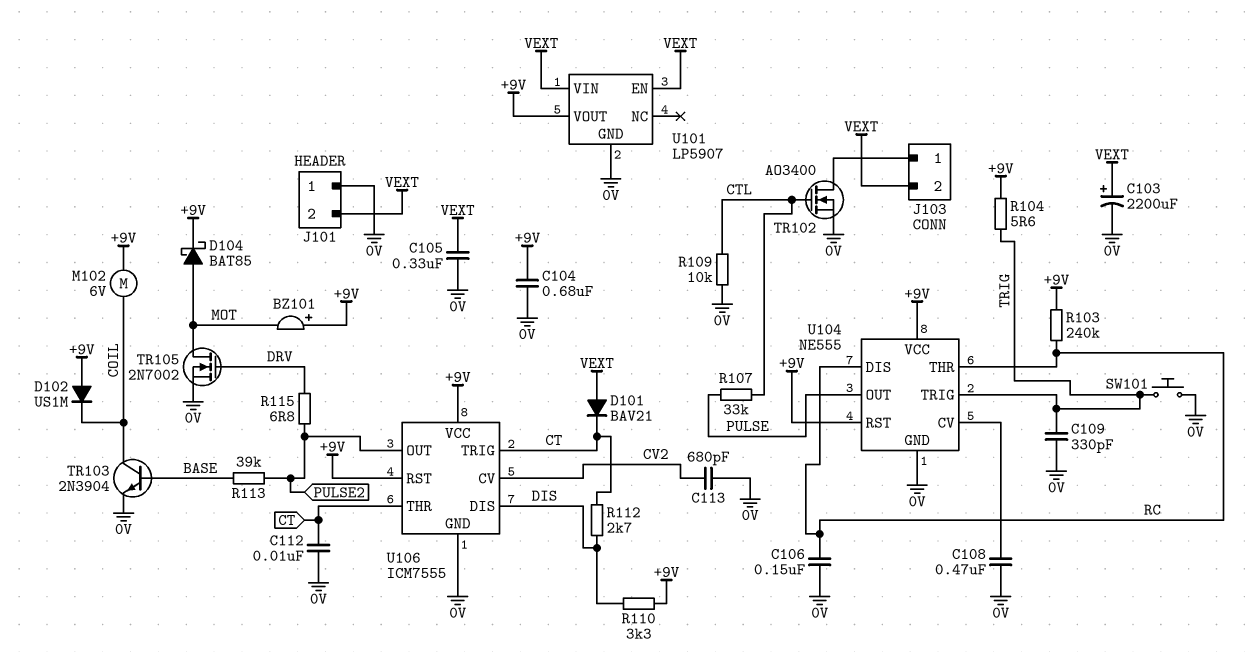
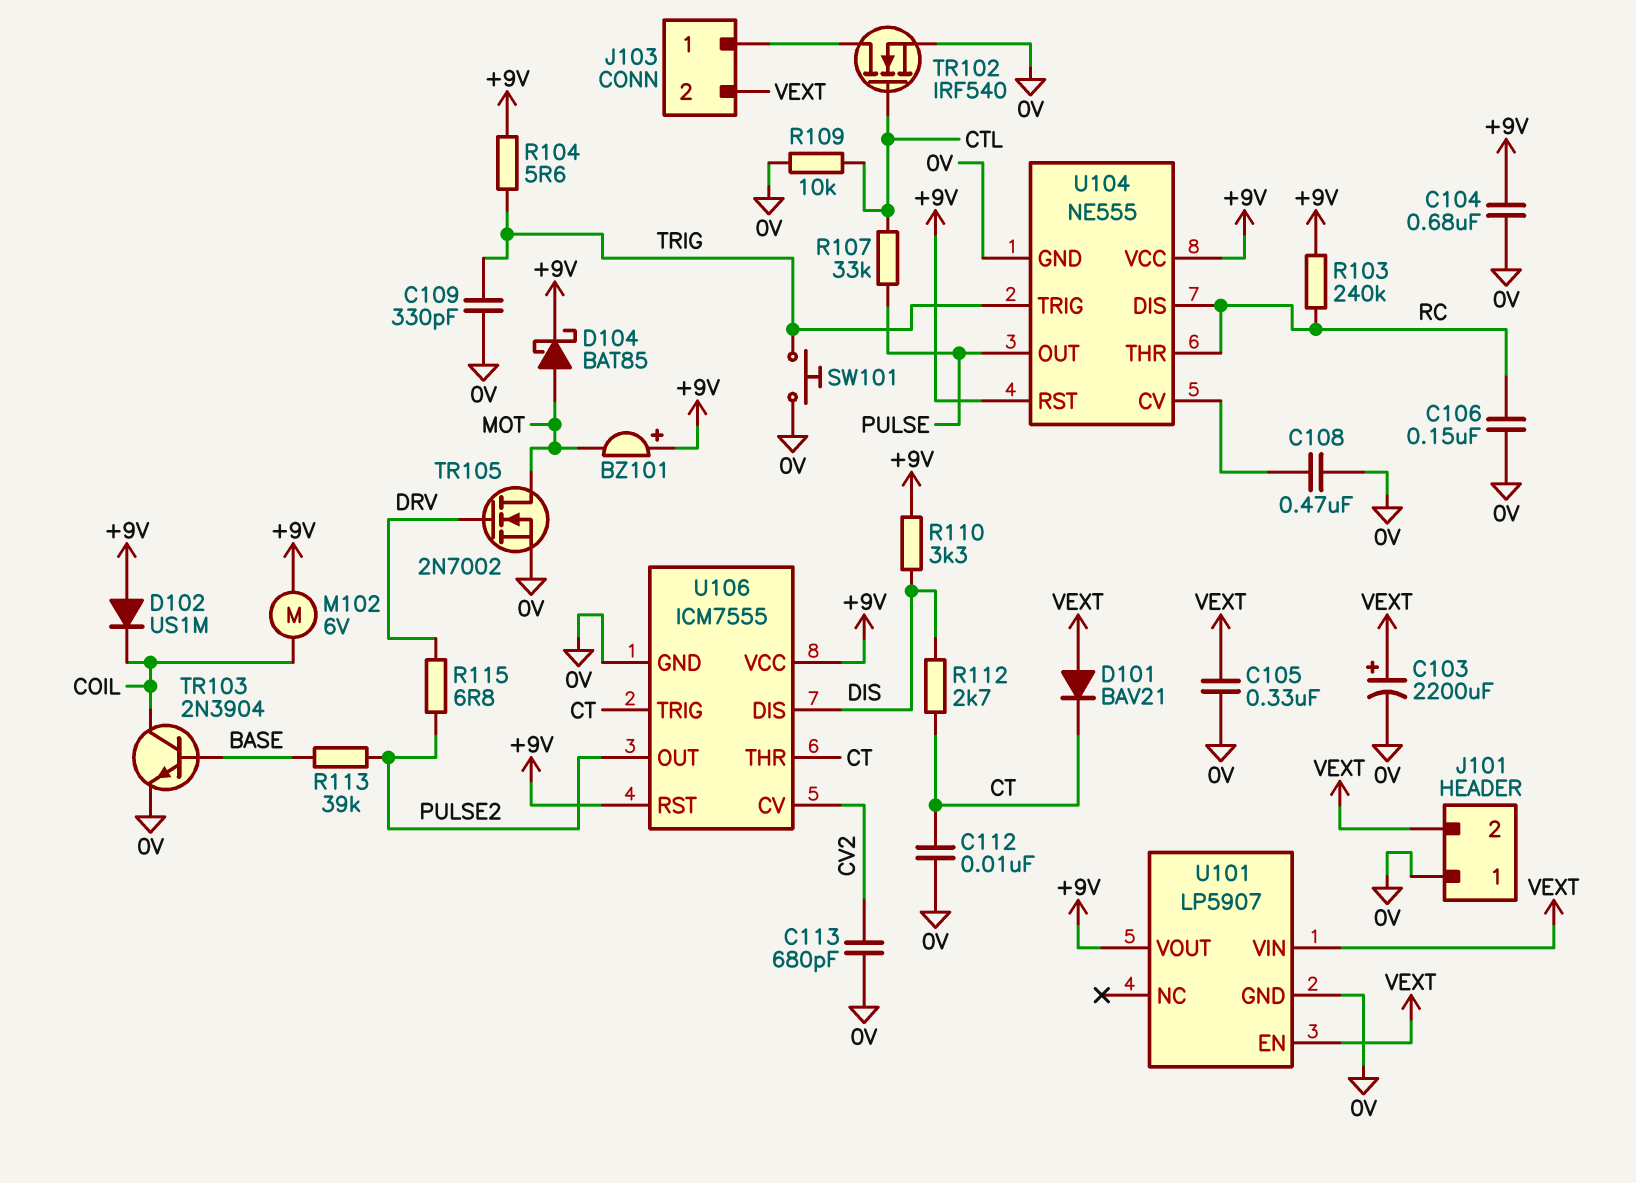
TR102: NMOS AO3400 (G CTL, D J103/1, S 0V) -> NMOS IRF540 (G CTL, D J103/1, S 0V)

